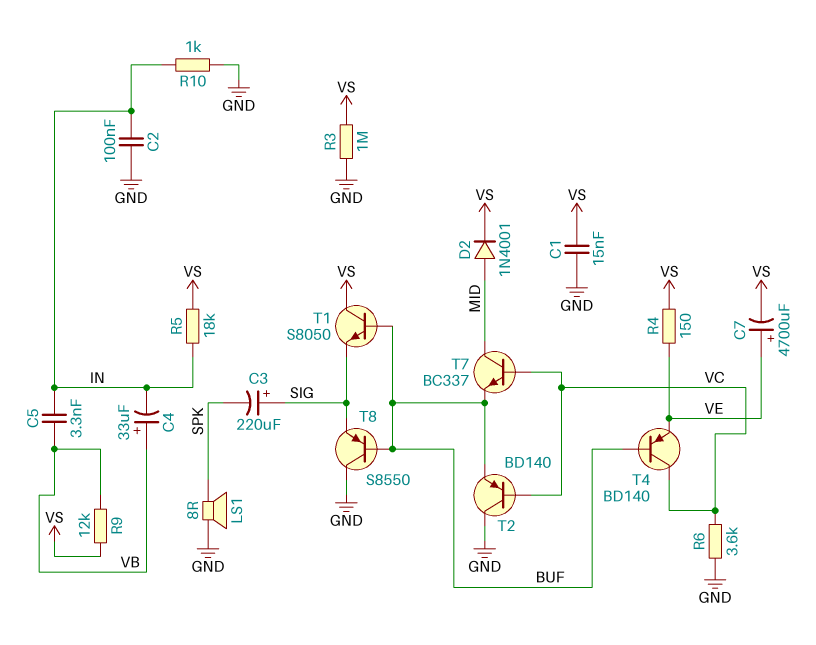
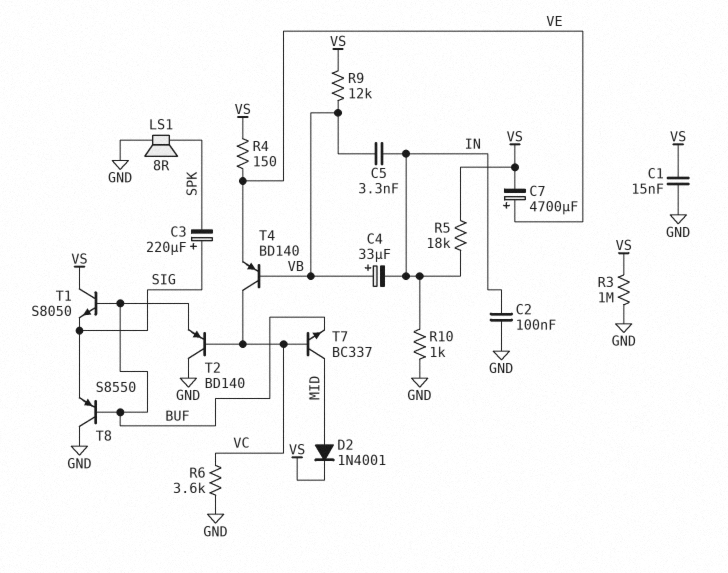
T4: PNP BD140 (B BUF, C VC, E VE) -> PNP BD140 (B VB, C VC, E VE)

